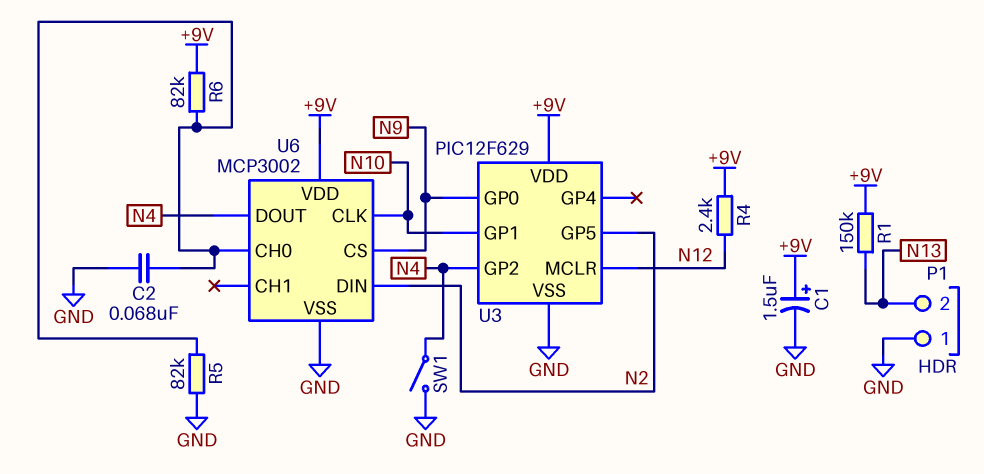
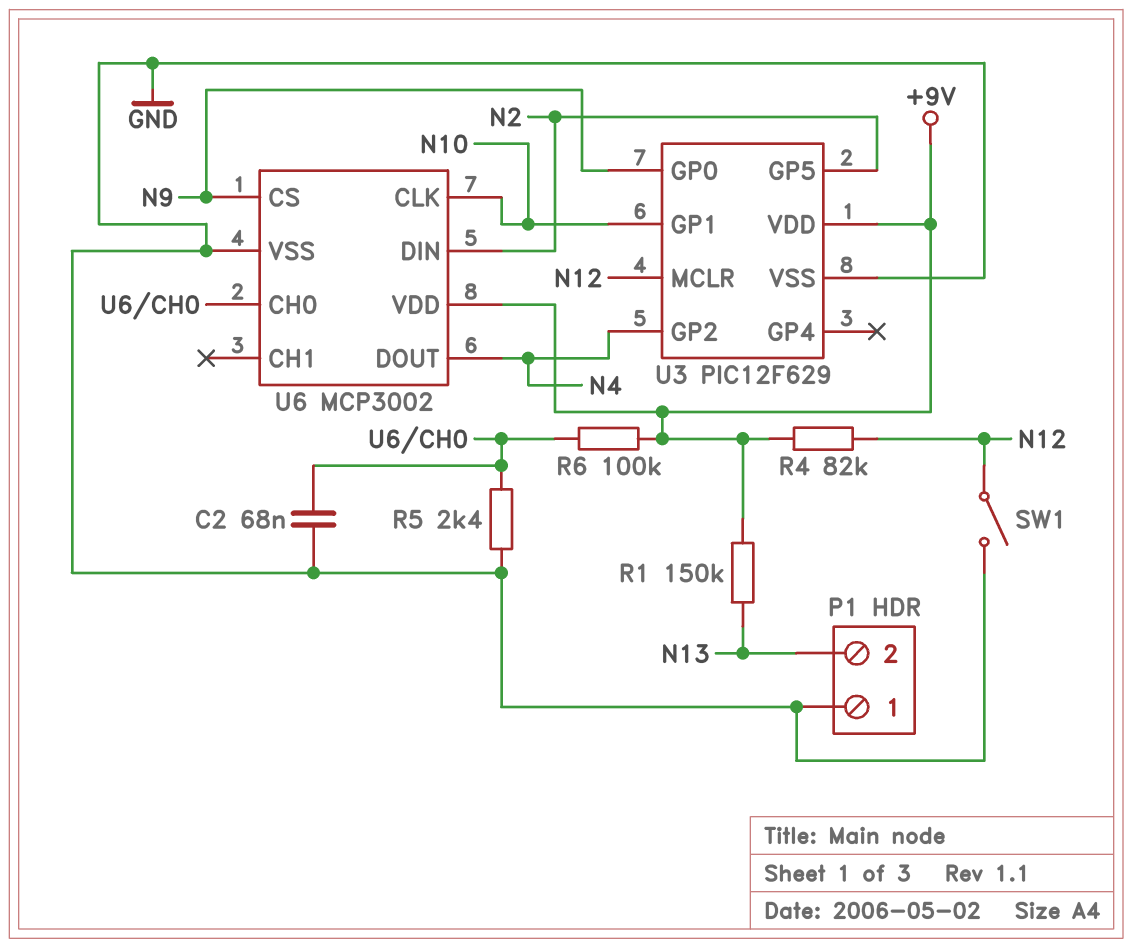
C1: 1.5uF (plus +9V, minus GND) -> none
R4: 2.4k (+9V, N12) -> 82k (+9V, N12)
R5: 82k (GND, U6/CH0) -> 2.4k (GND, U6/CH0)
R6: 82k (+9V, U6/CH0) -> 100k (+9V, U6/CH0)
SW1: switch (GND, N4) -> switch (GND, N12)

